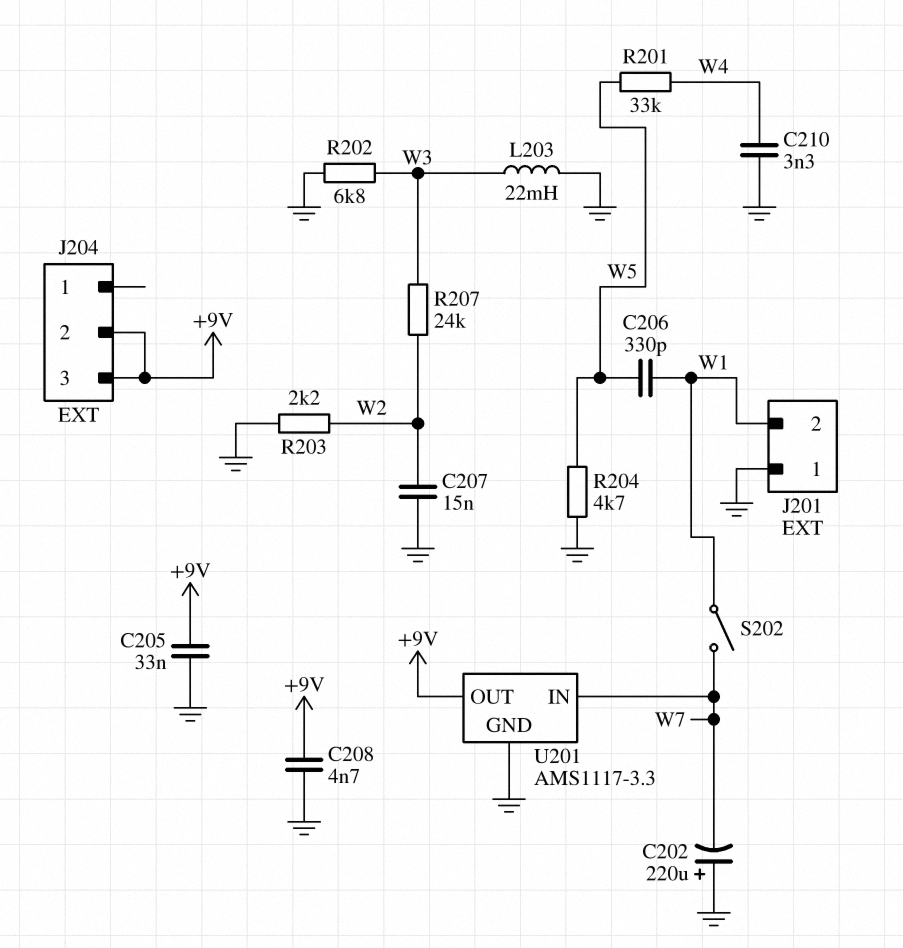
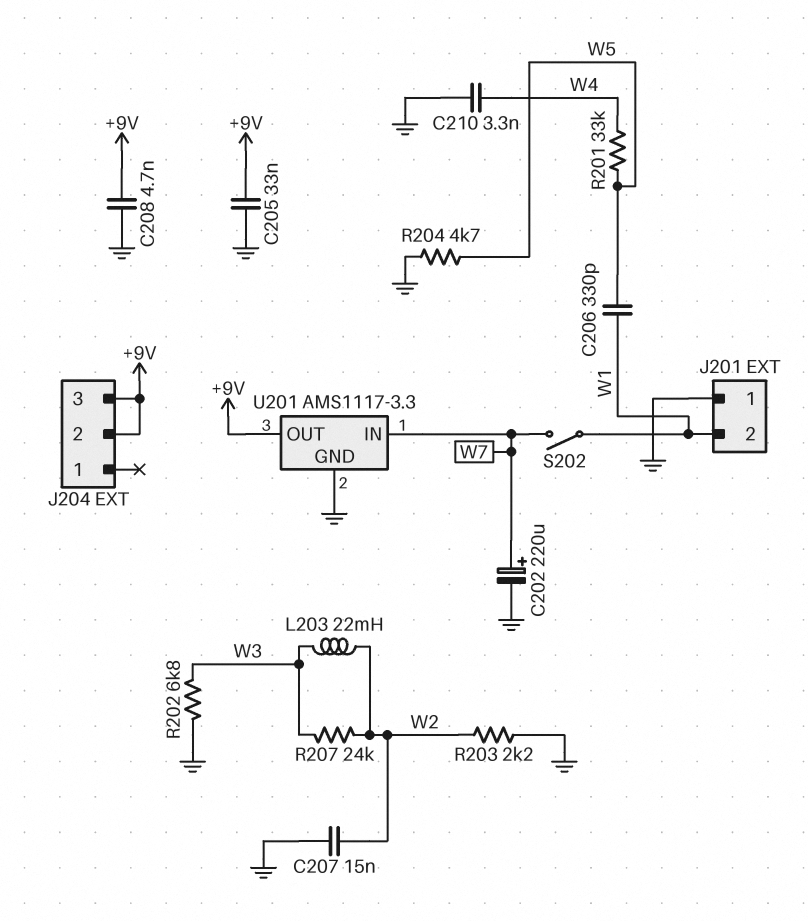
C202: 220uF (plus GND, minus W7) -> 220uF (plus W7, minus GND)
L203: 22mH (GND, W3) -> 22mH (W2, W3)

